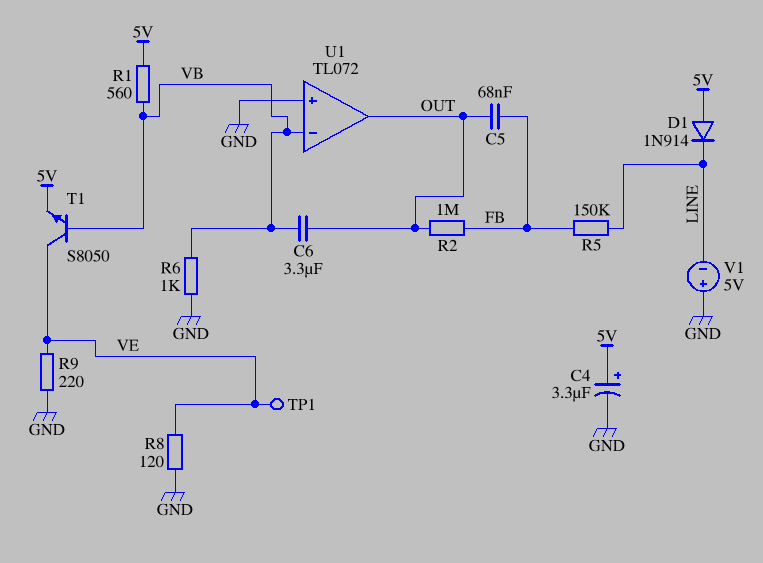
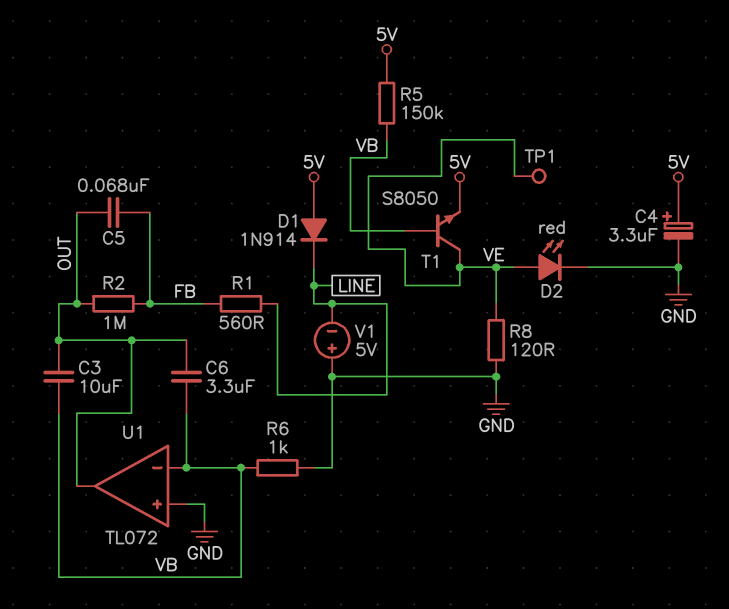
C3: none -> 10uF (OUT, VB)
D2: none -> LED red (A VE, K GND)
R1: 560 (5V, VB) -> 560 (FB, LINE)
R5: 150k (FB, LINE) -> 150k (5V, VB)
R9: 220 (GND, VE) -> none

